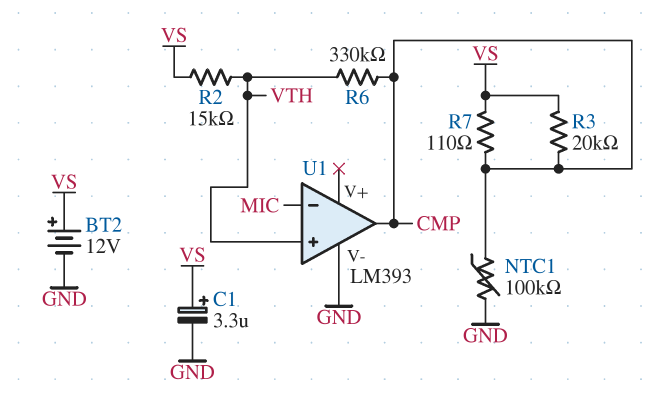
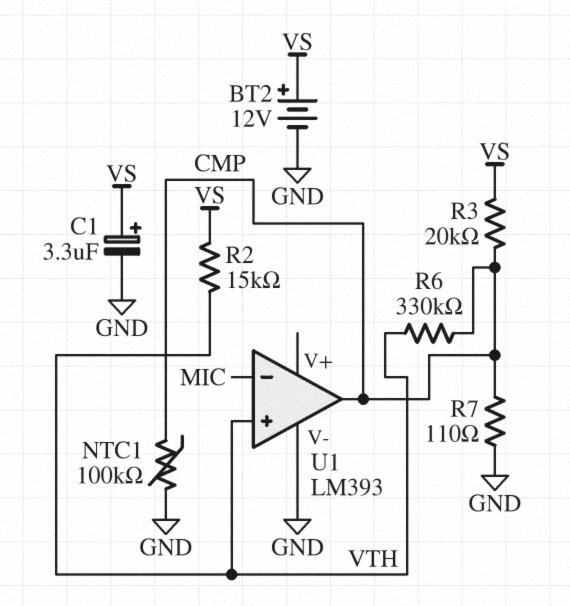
R7: 110 (CMP, VS) -> 110 (CMP, GND)

